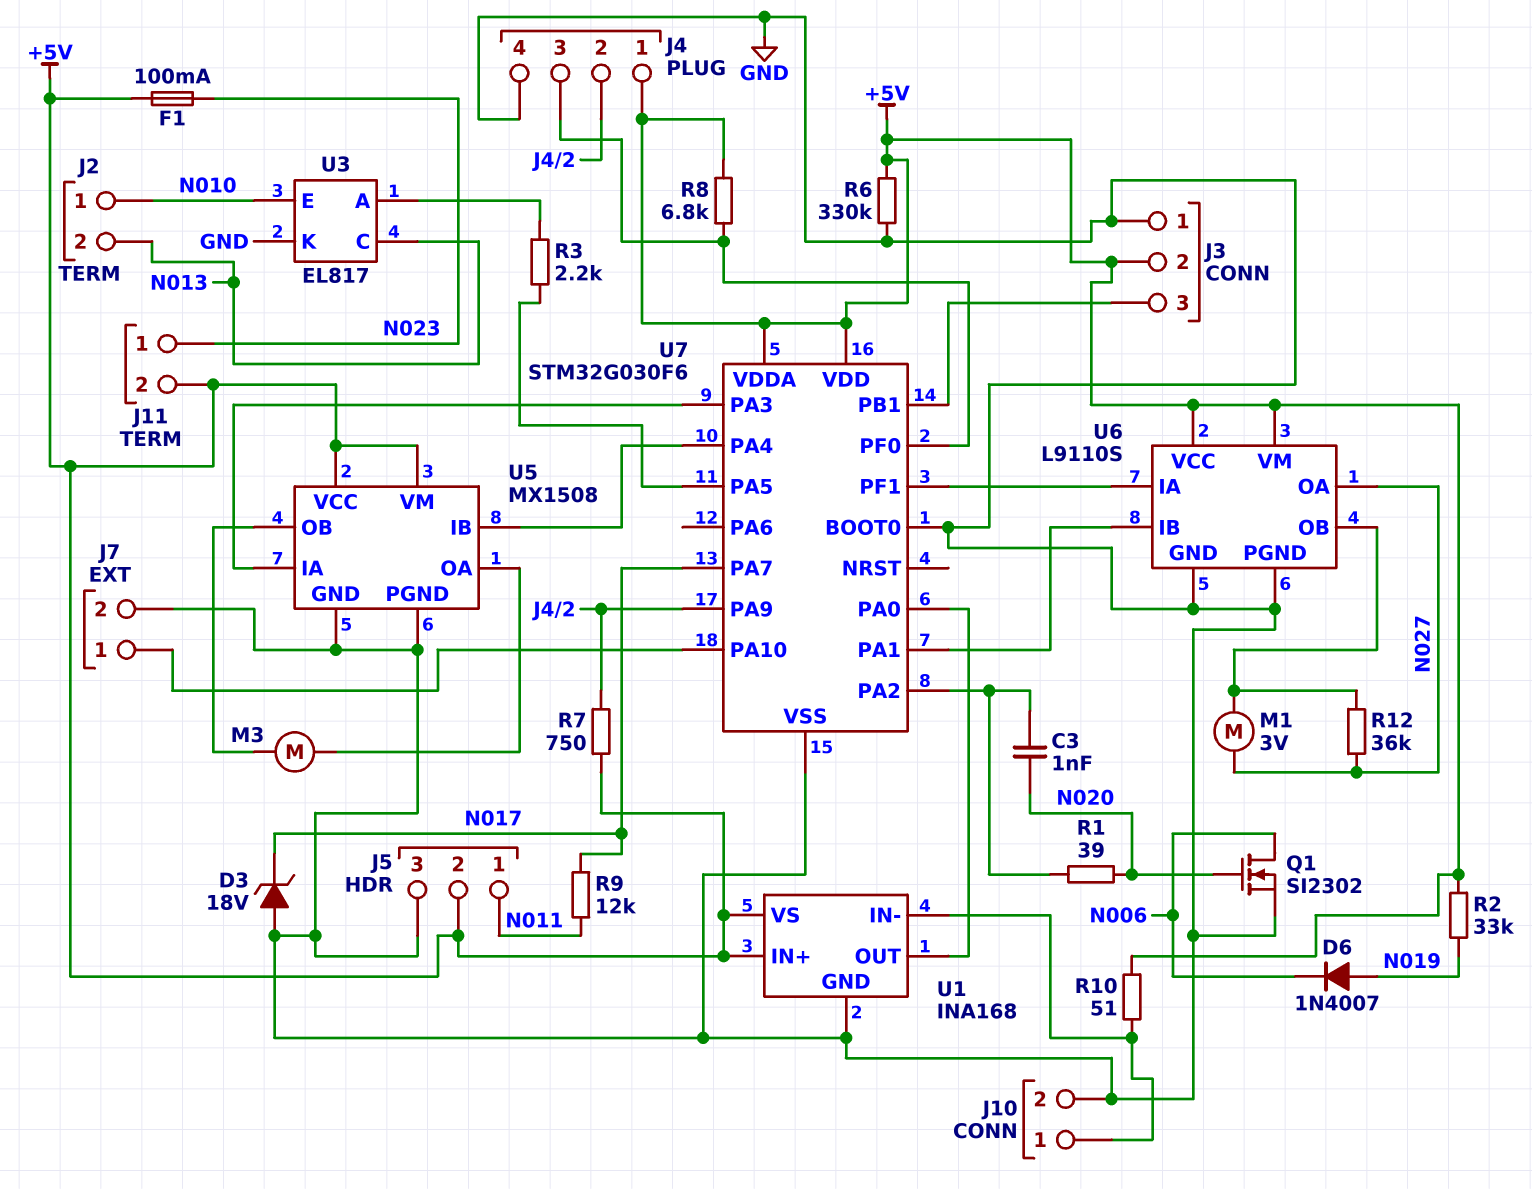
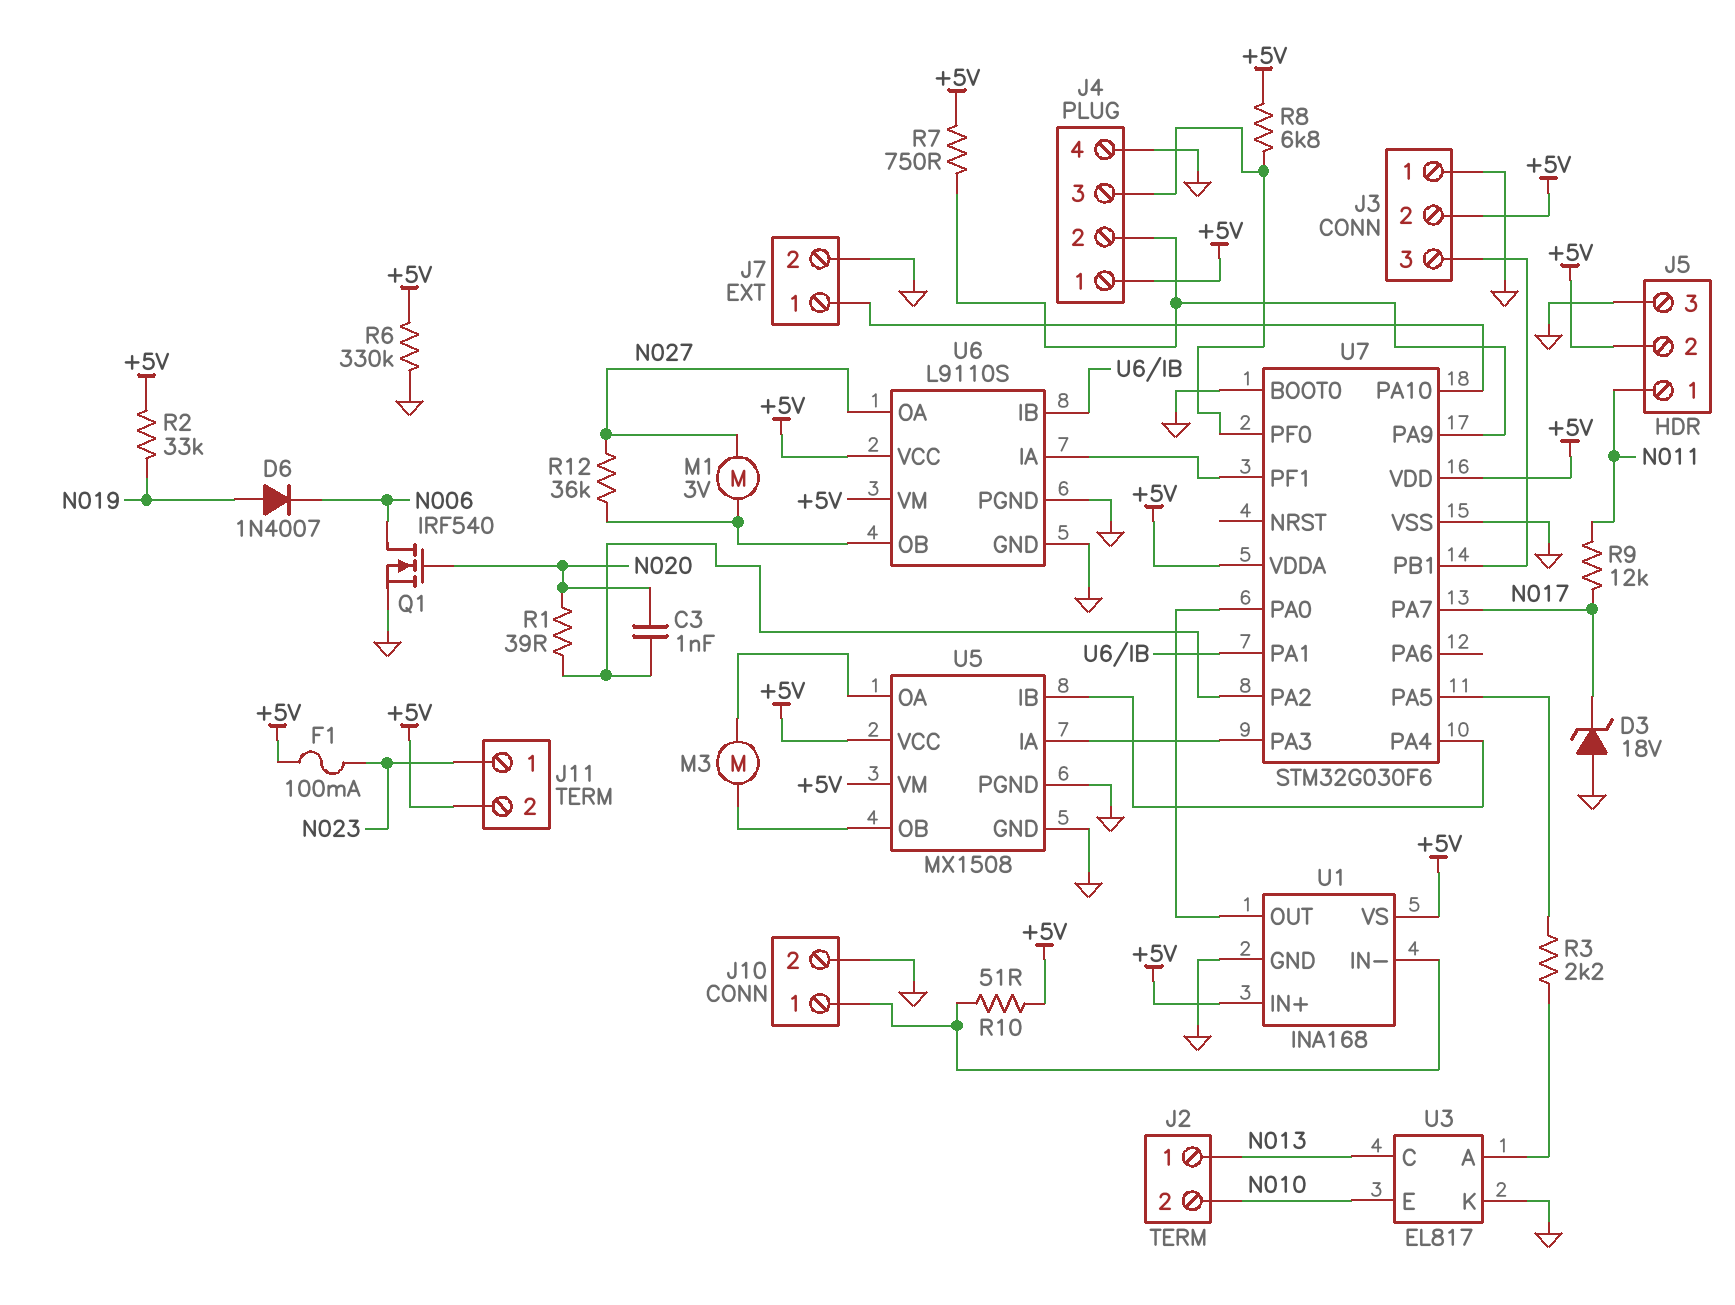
J2 pin 1: N010 -> N013
J2 pin 2: N013 -> N010
Q1: NMOS SI2302 (G N020, D N006, S GND) -> NMOS IRF540 (G N020, D N006, S GND)

